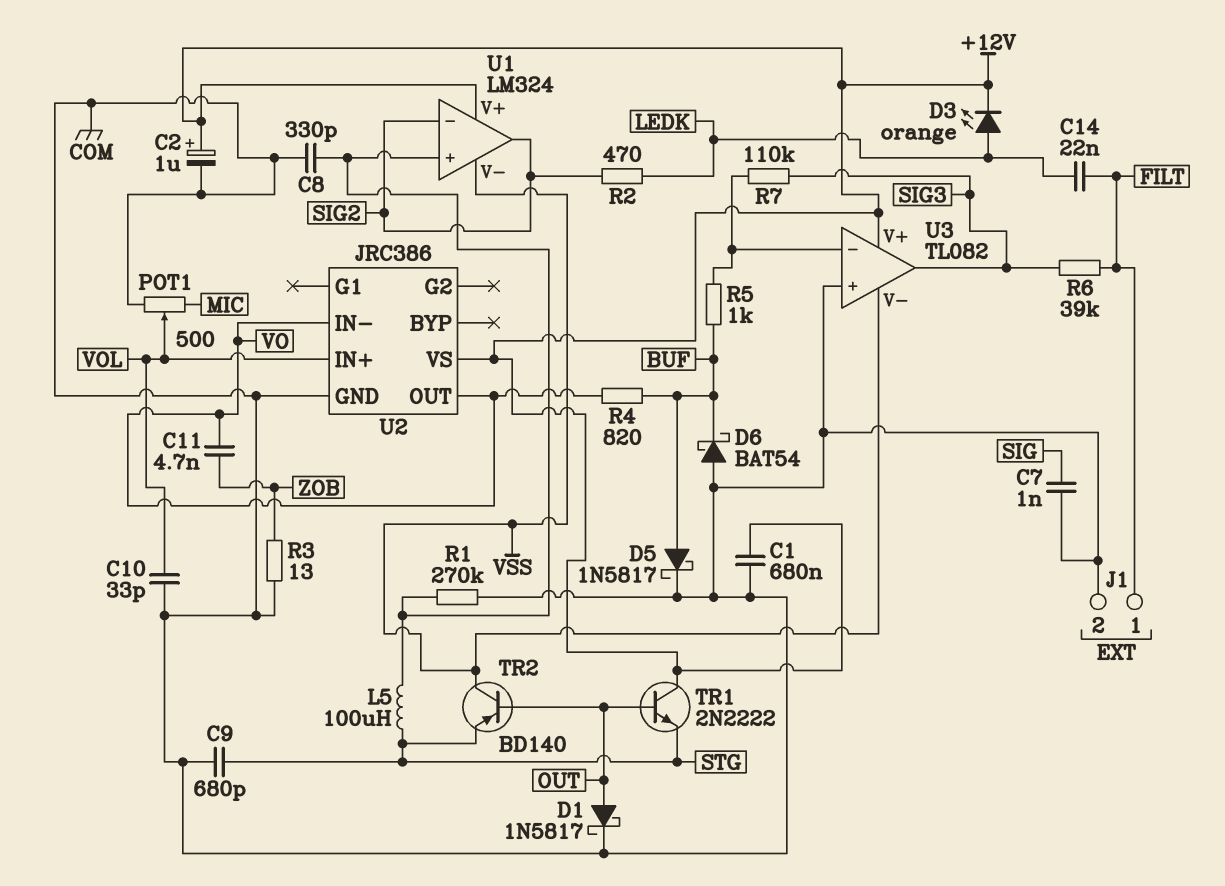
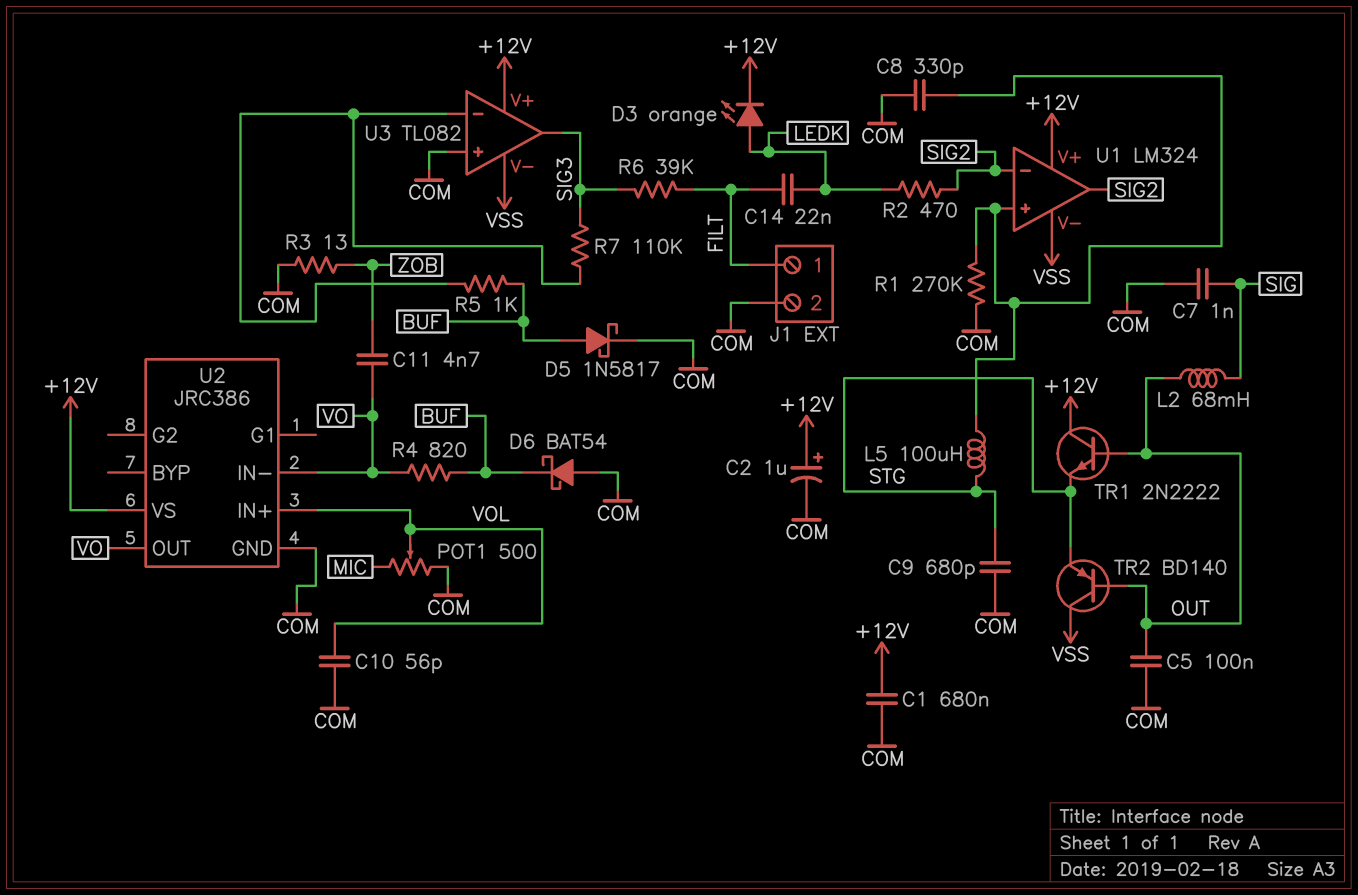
C5: none -> 100nF (COM, OUT)
C10: 33pF (COM, VOL) -> 56pF (COM, VOL)
D1: schottky 1N5817 (A OUT, K COM) -> none
L2: none -> 68mH (OUT, SIG)

